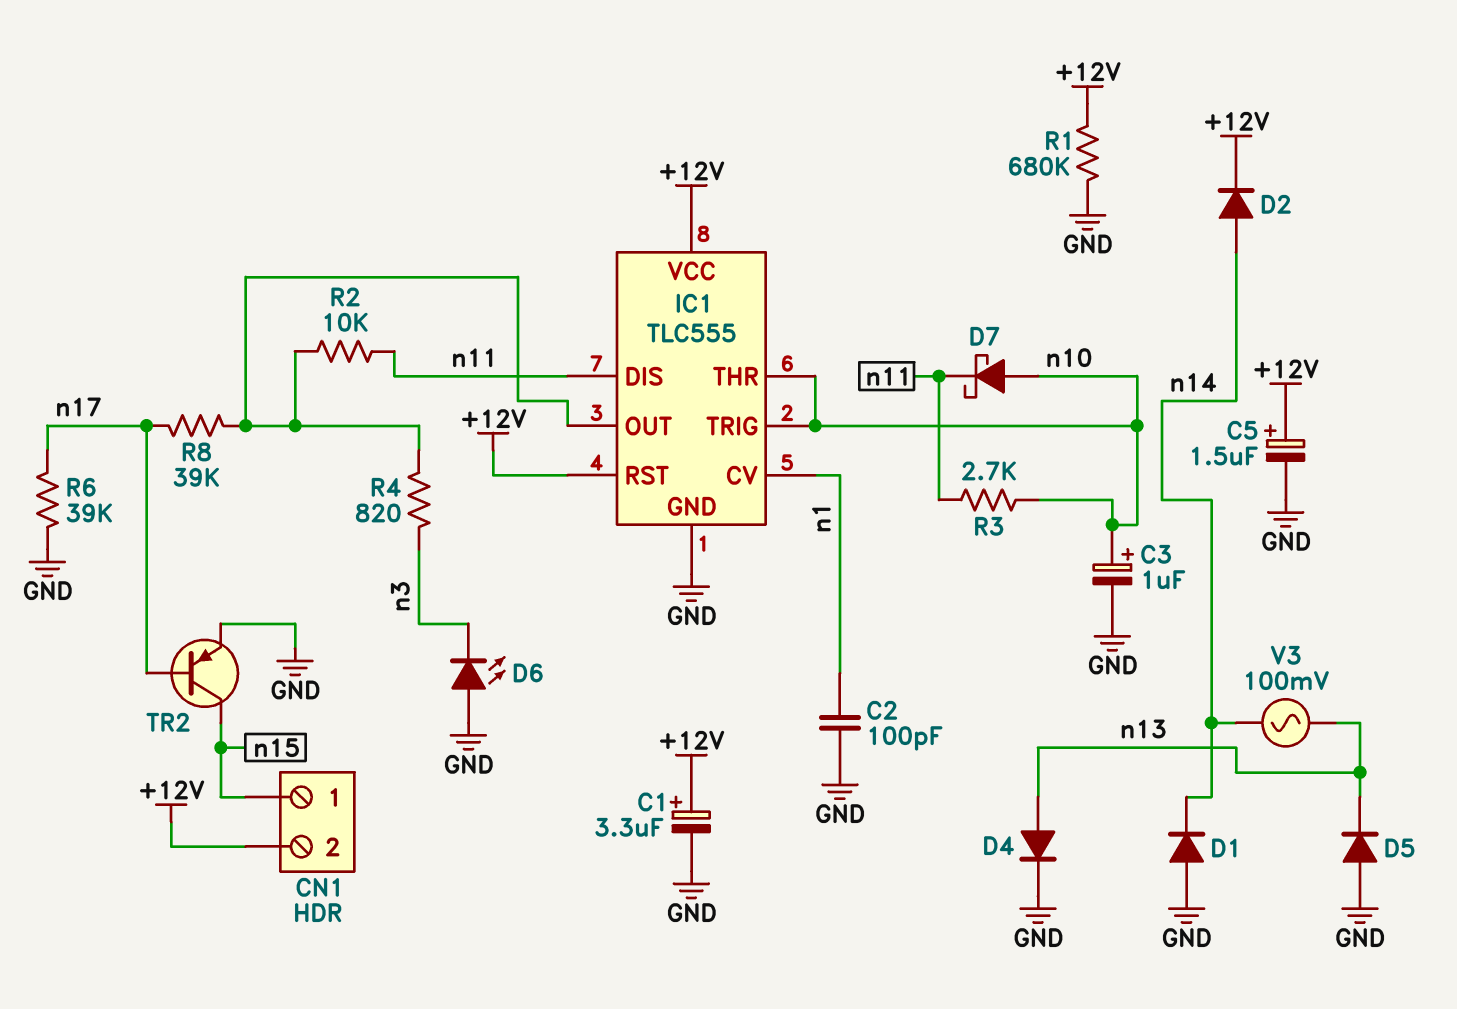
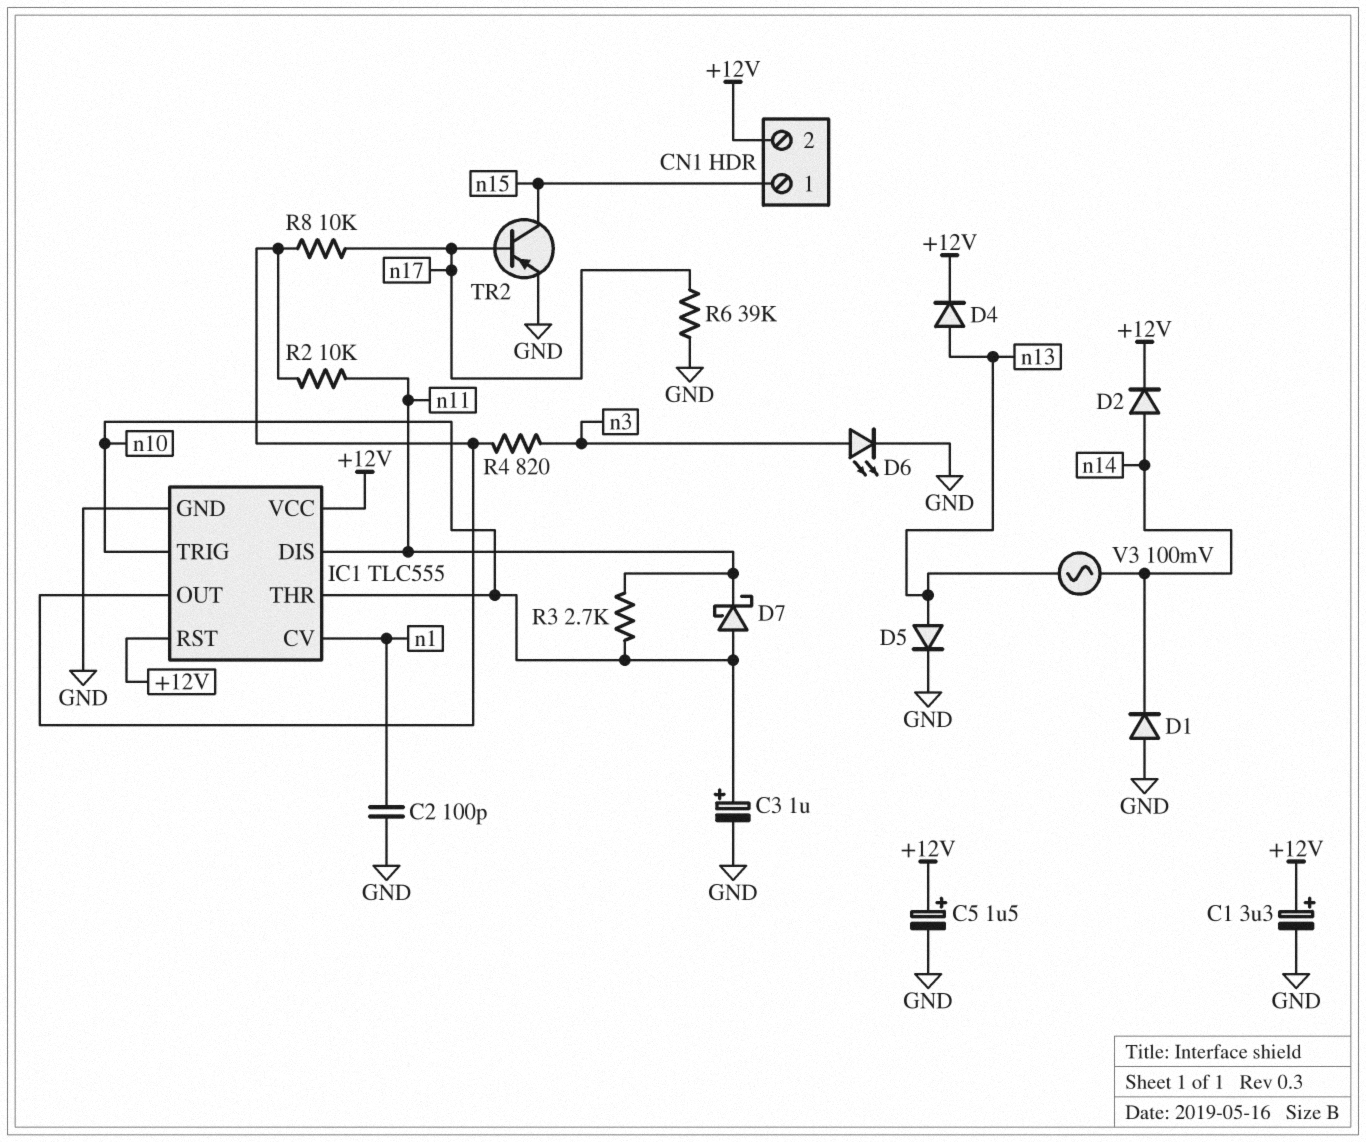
D4: diode (A n13, K GND) -> diode (A n13, K +12V)
D5: diode (A GND, K n13) -> diode (A n13, K GND)
D6: LED (A GND, K n3) -> LED (A n3, K GND)
R1: 680k (+12V, GND) -> none
R8: 39k (IC1/OUT, n17) -> 10k (IC1/OUT, n17)

